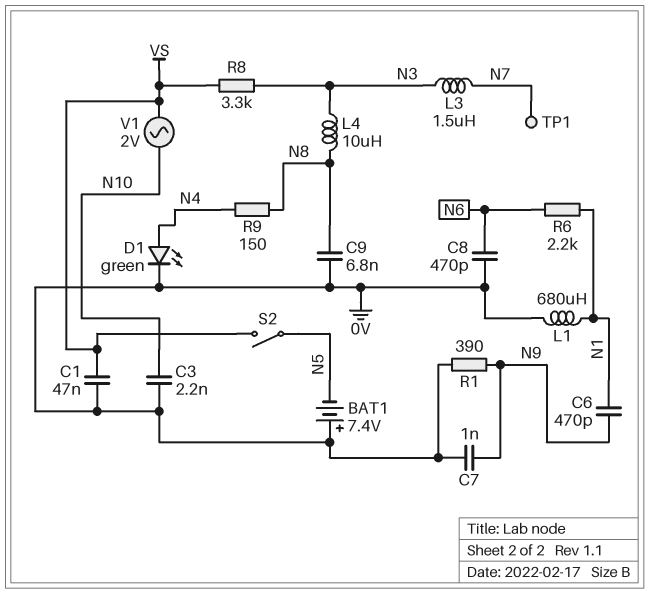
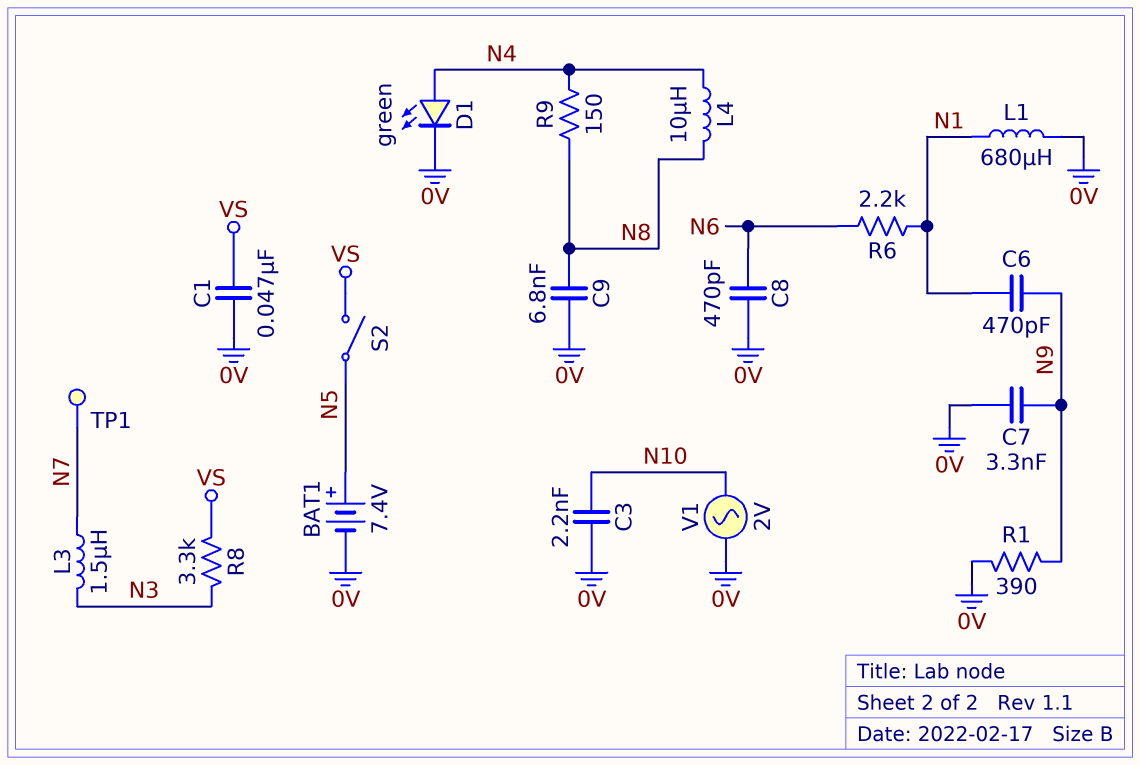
BAT1: 7.4V (plus 0V, minus N5) -> 7.4V (plus N5, minus 0V)
C7: 1nF (0V, N9) -> 3.3nF (0V, N9)
L4: 10uH (N3, N8) -> 10uH (N4, N8)
V1: AC 2V (N10, VS) -> AC 2V (0V, N10)

